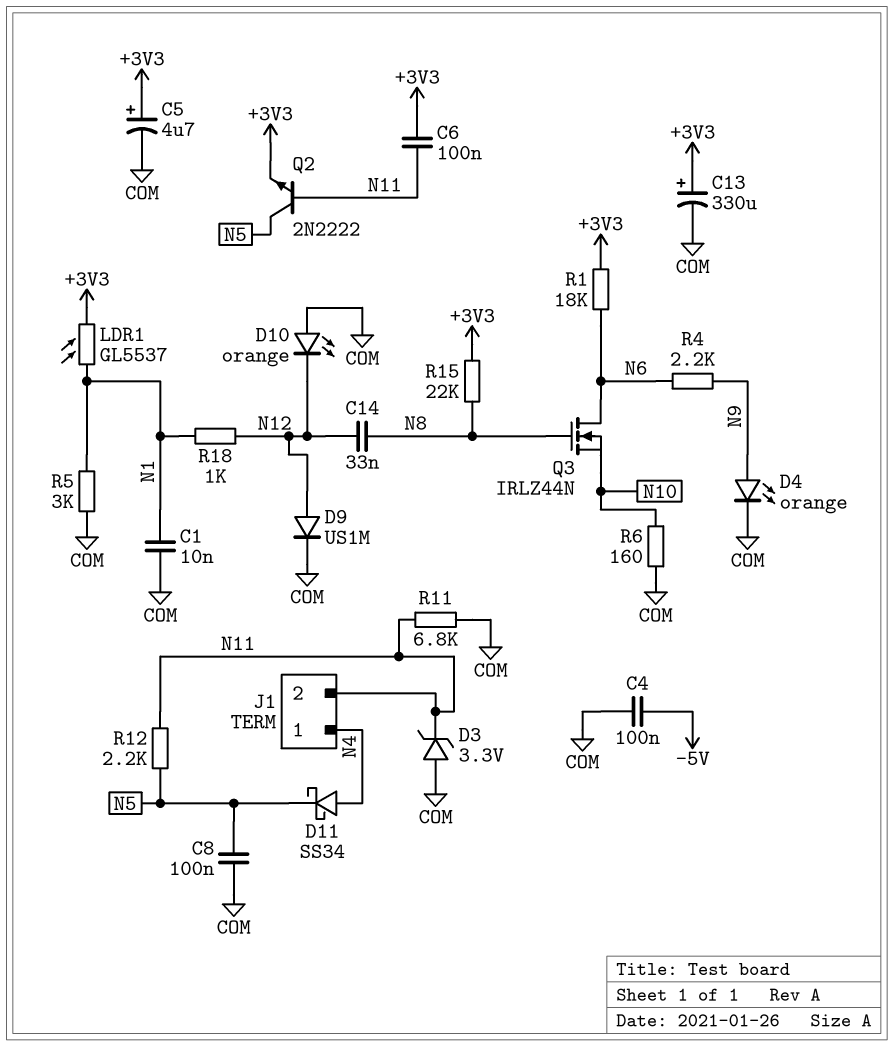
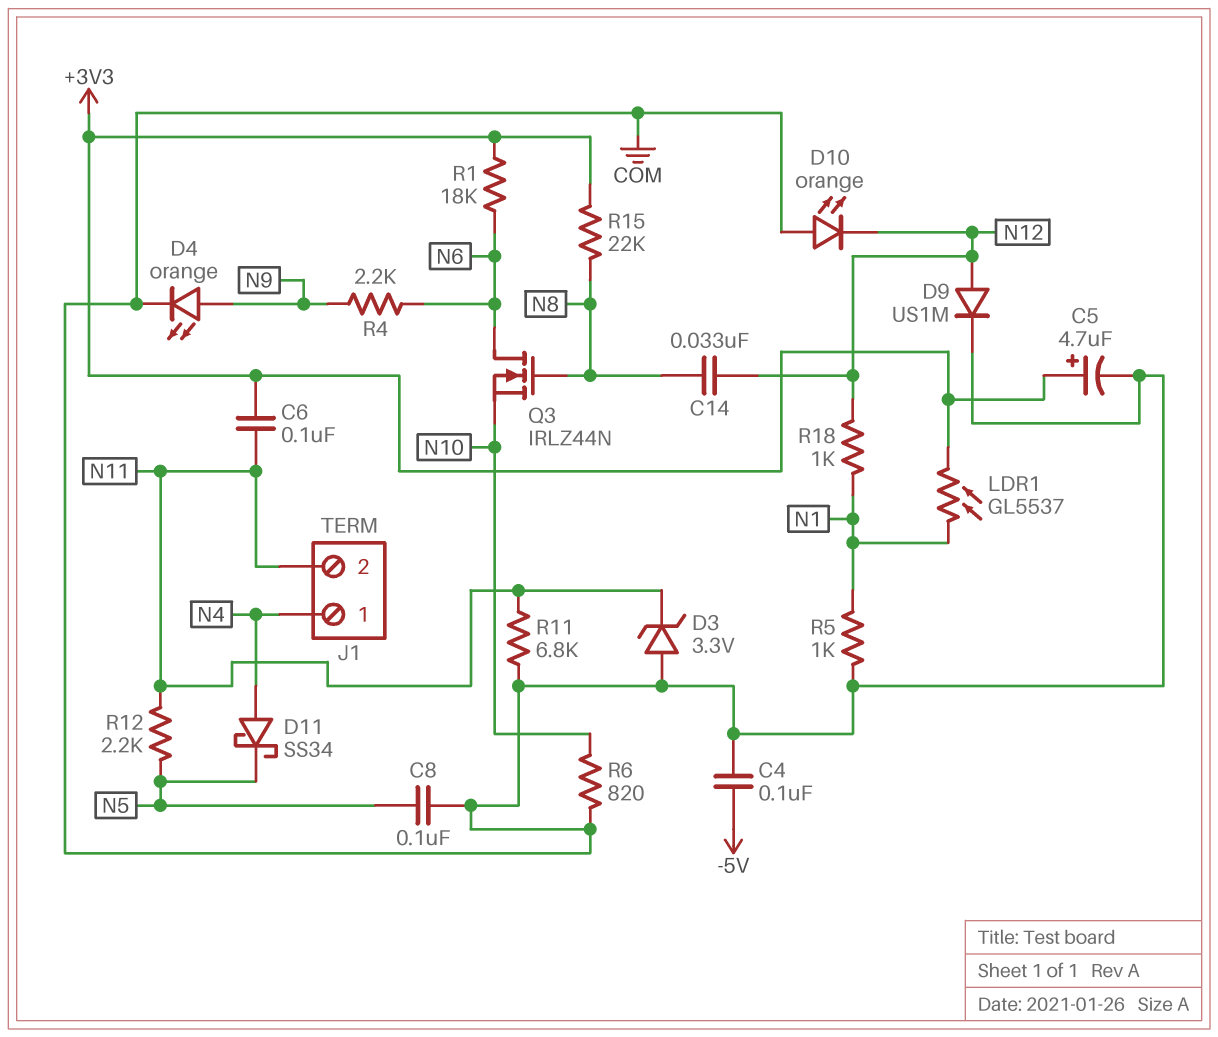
C1: 10nF (COM, N1) -> none
C13: 330uF (plus +3V3, minus COM) -> none
Q2: NPN 2N2222 (B N11, C N5, E +3V3) -> none
R5: 3k (COM, N1) -> 1k (COM, N1)
R6: 160 (COM, N10) -> 820 (COM, N10)

